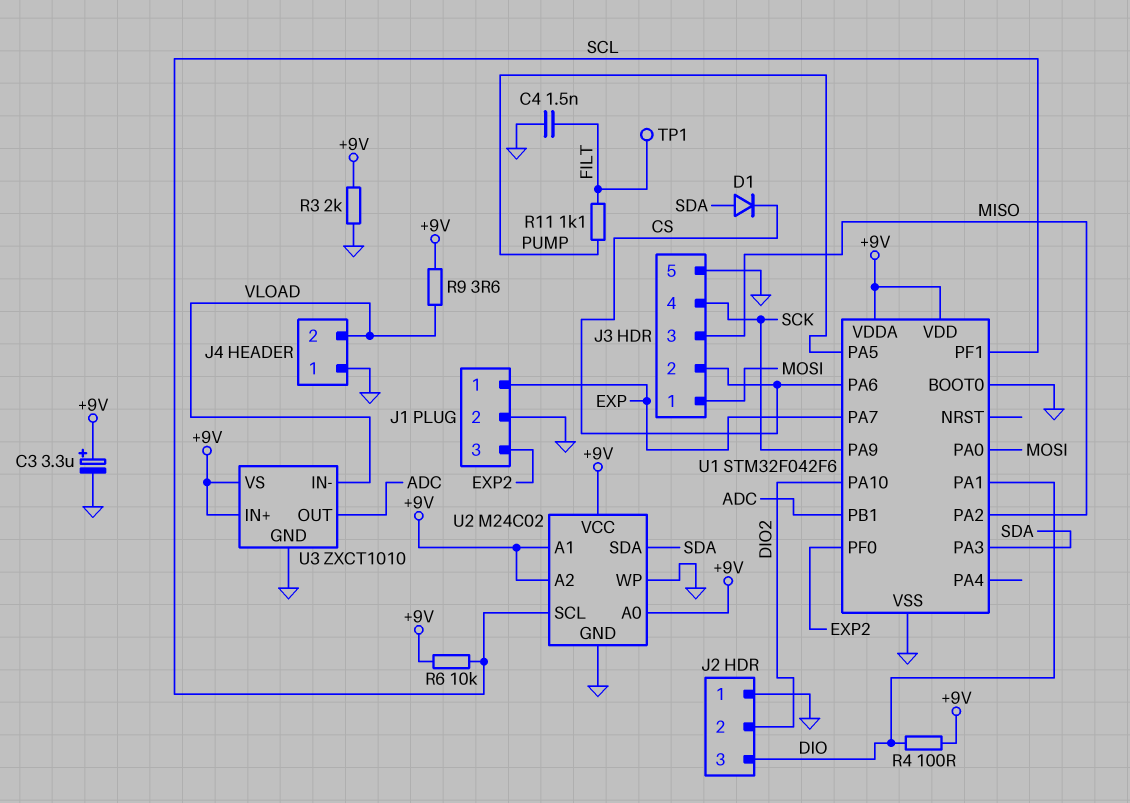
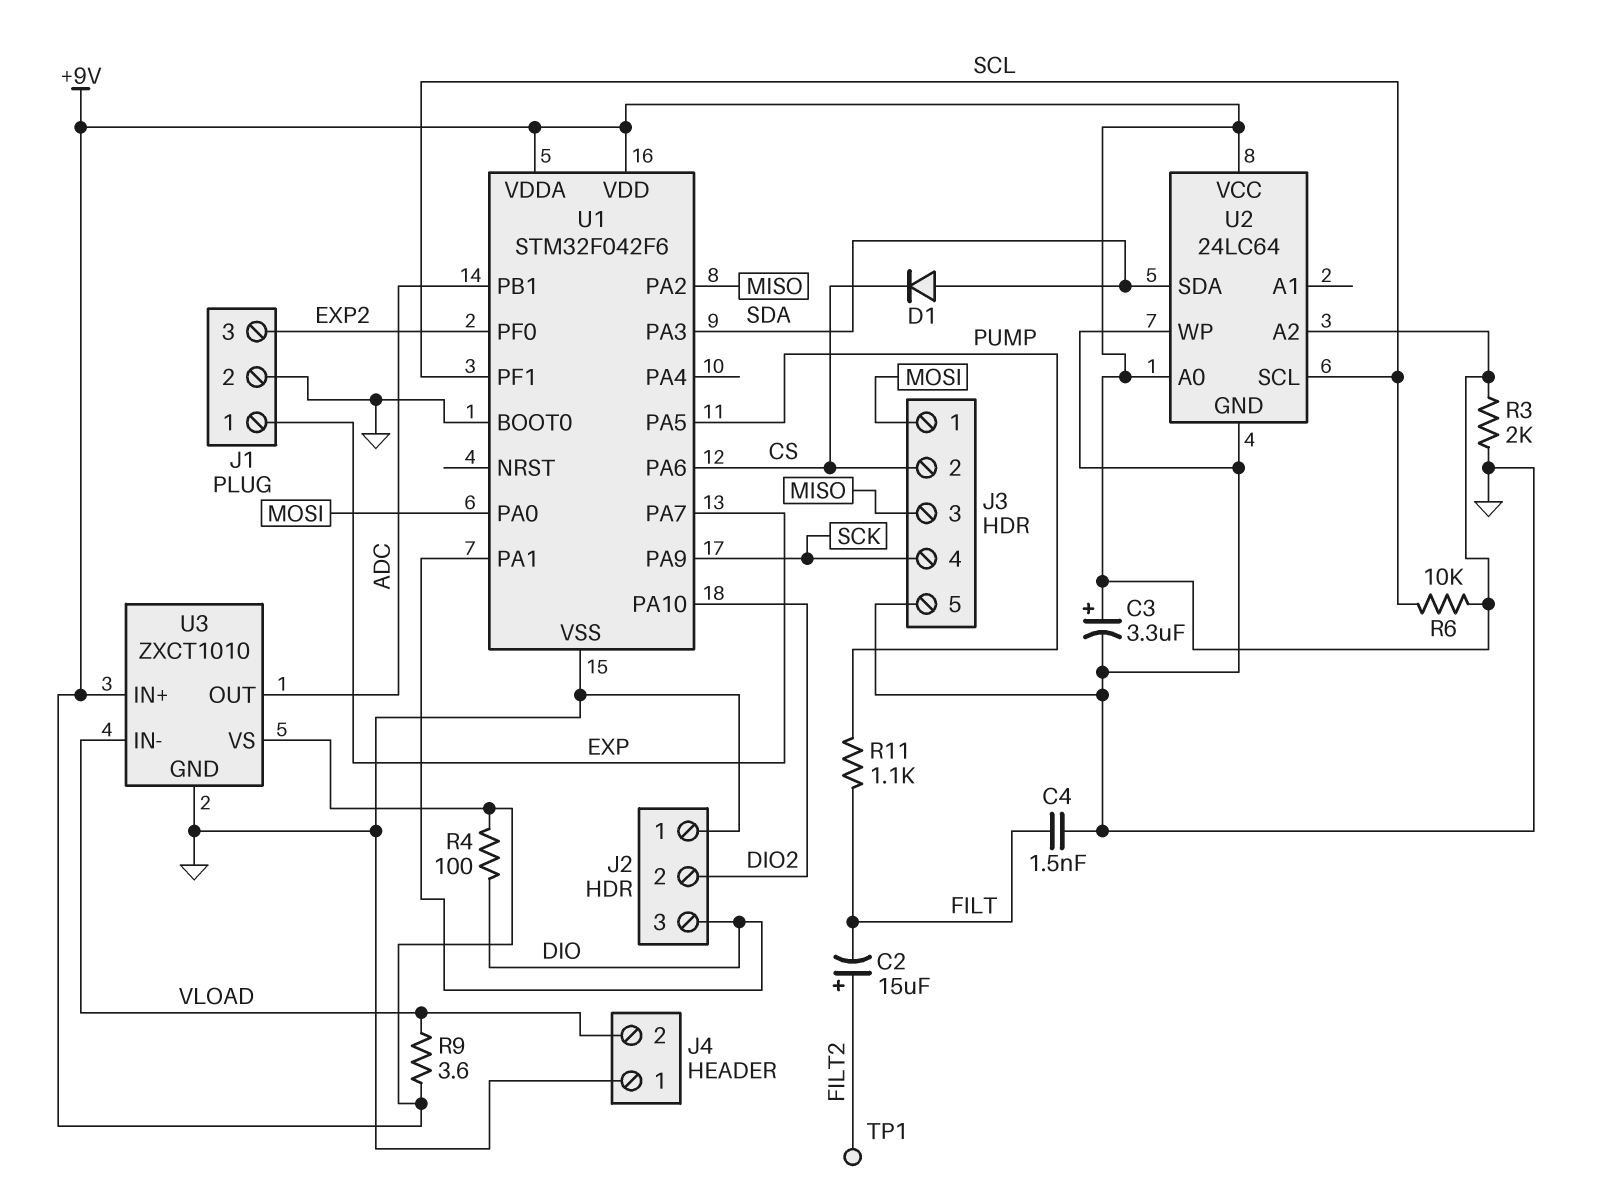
C2: none -> 15uF (plus FILT2, minus FILT)
TP1: test point (FILT) -> test point (FILT2)
U2: M24C02 -> 24LC64
U2 pin A1: +9V -> none

